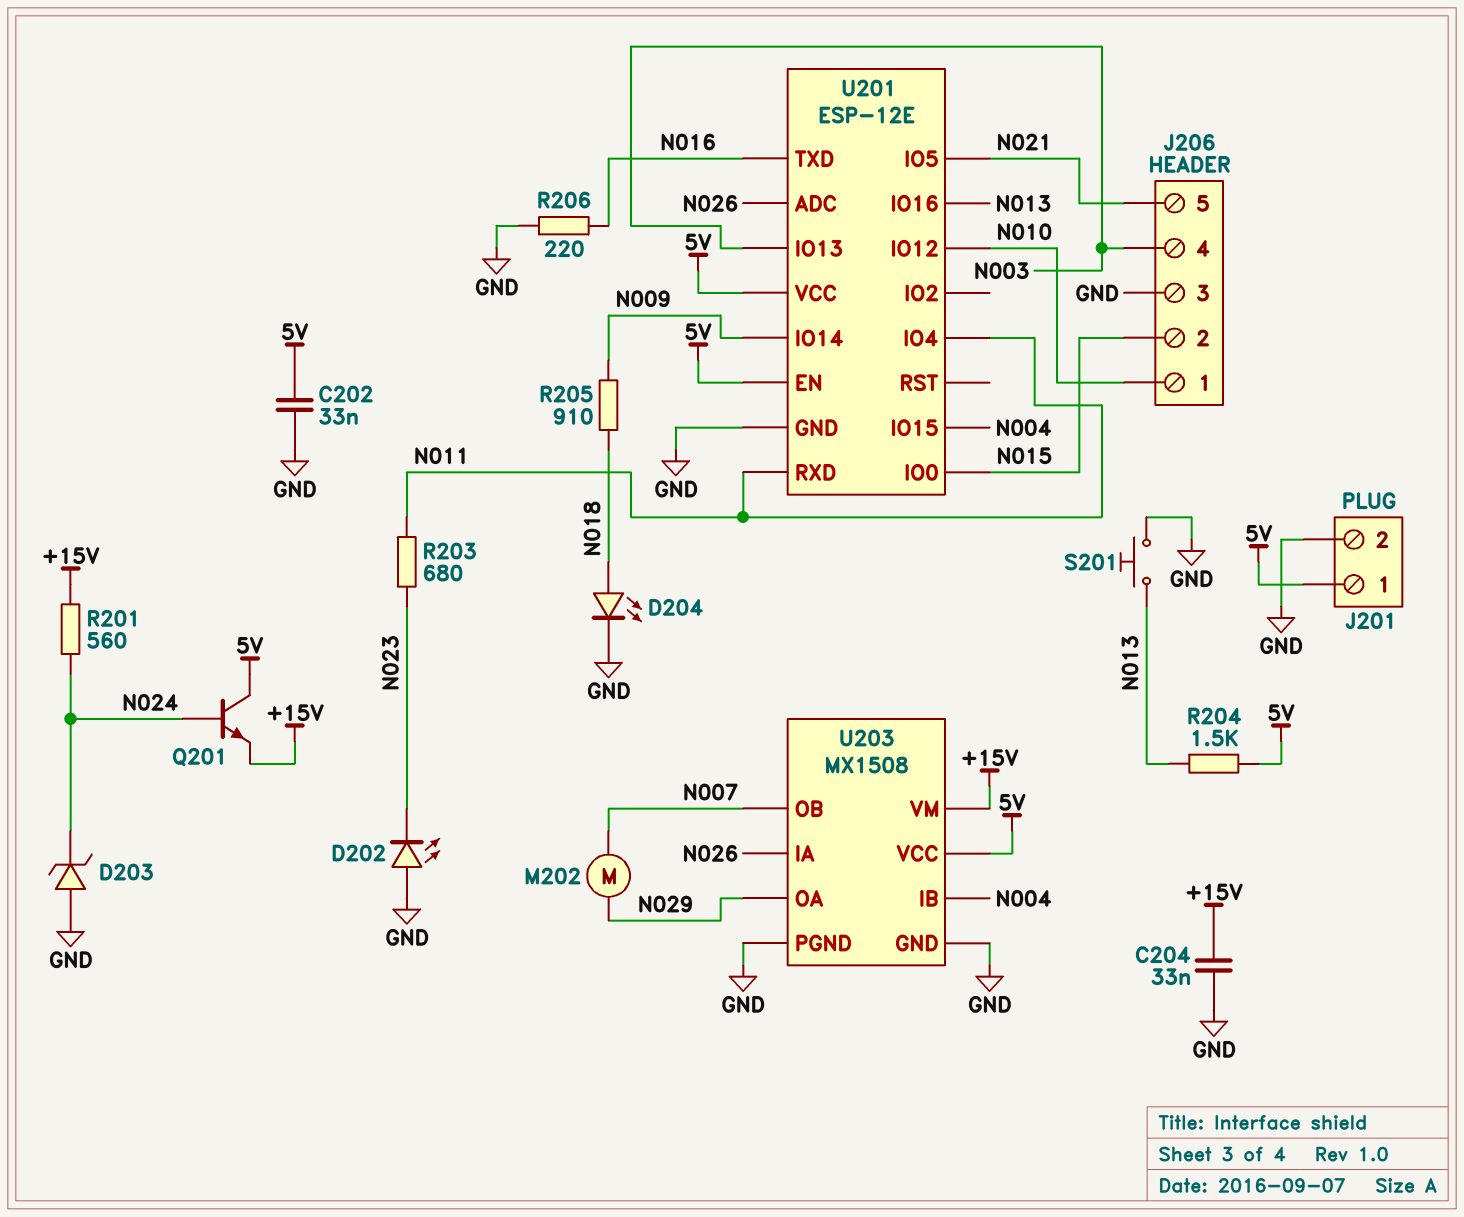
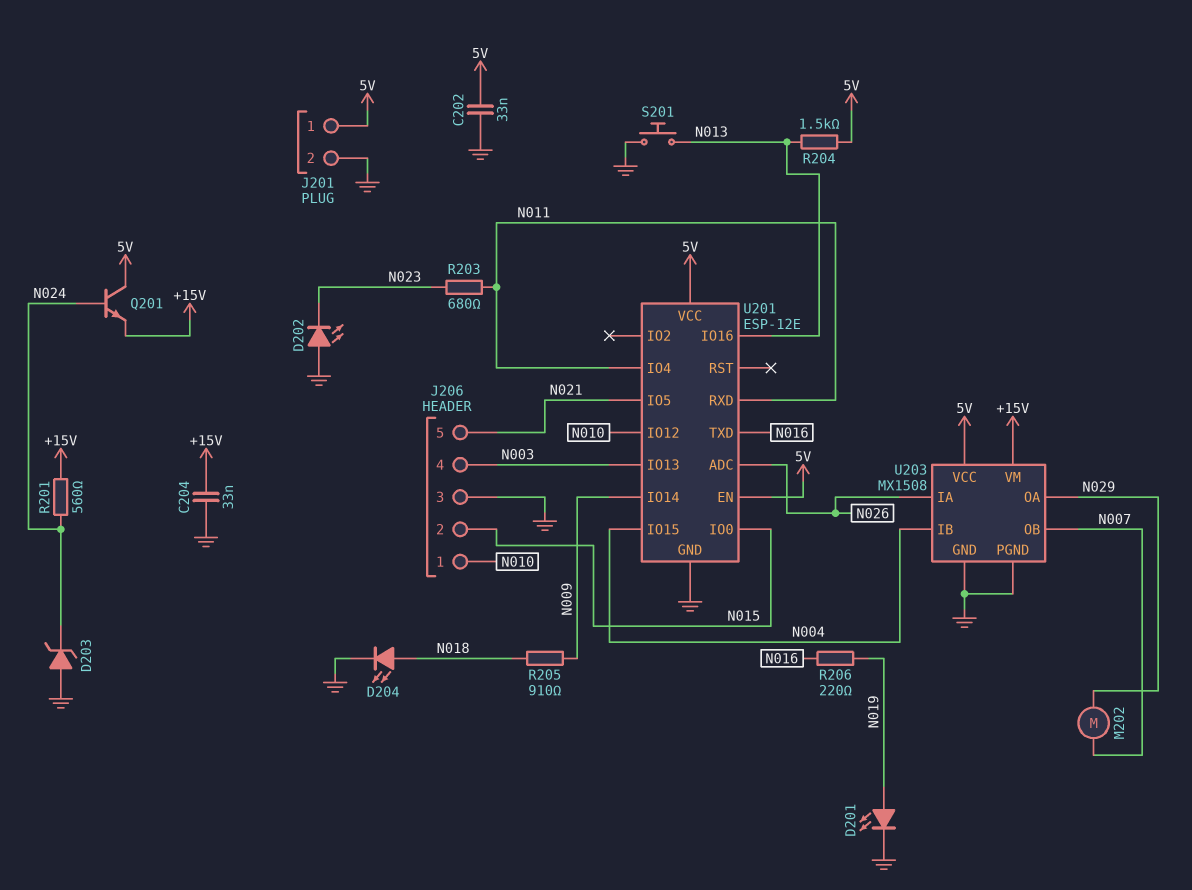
D201: none -> LED (A N019, K GND)
R206: 220 (GND, N016) -> 220 (N016, N019)

